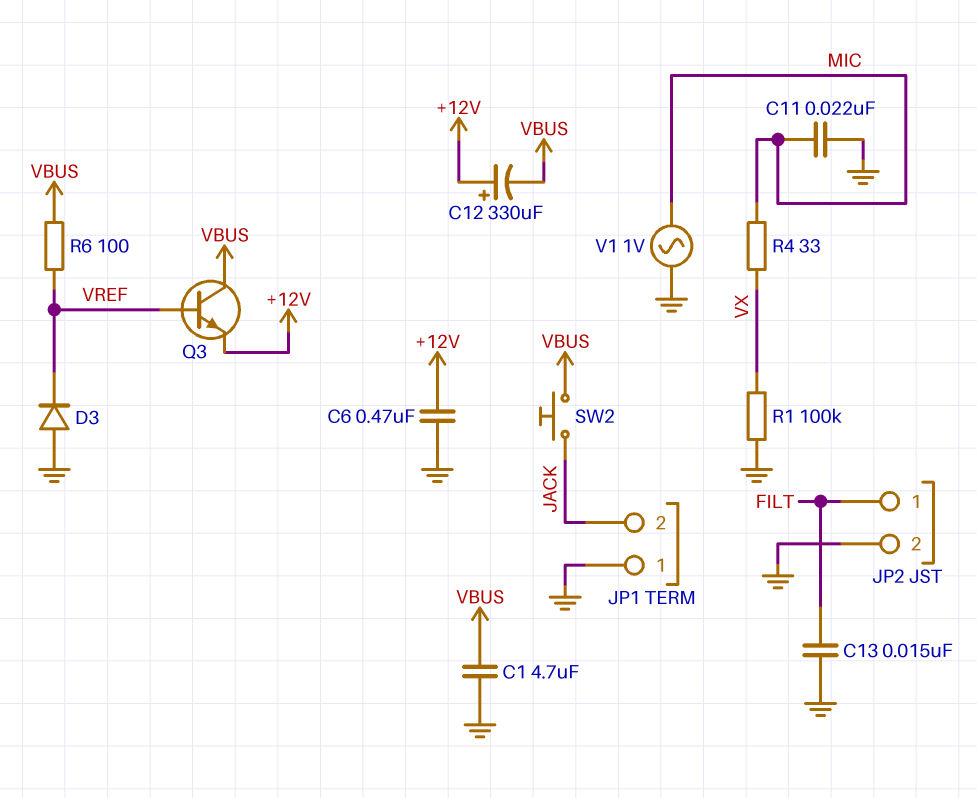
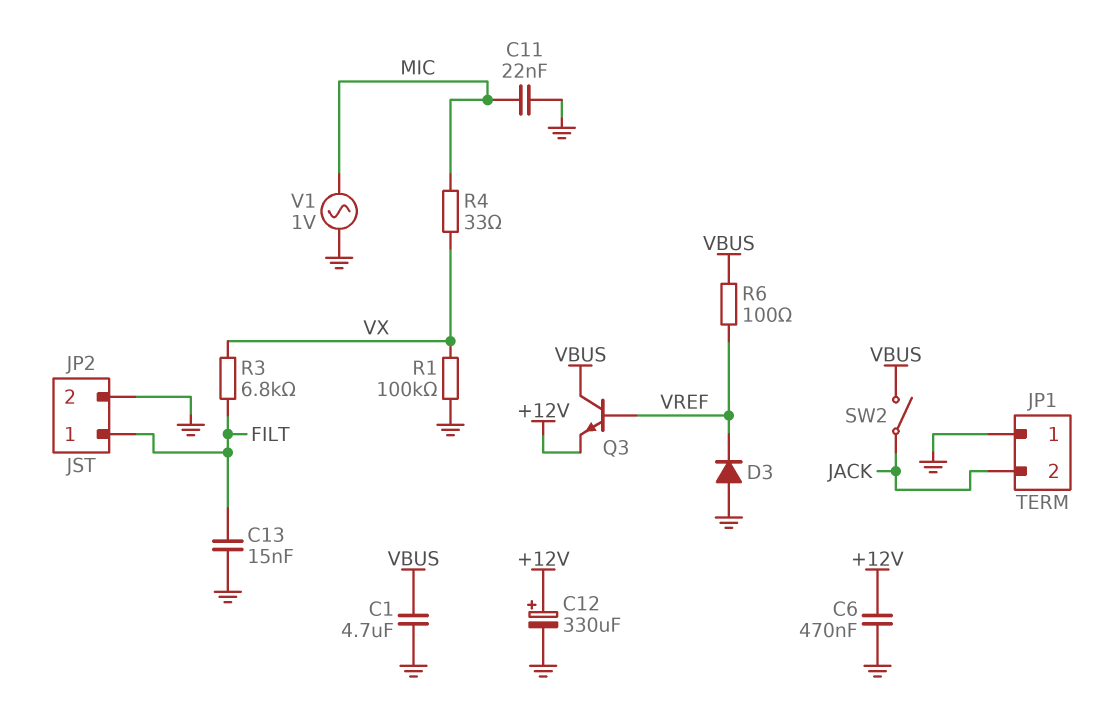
C12: 330uF (plus +12V, minus VBUS) -> 330uF (plus +12V, minus GND)
R3: none -> 6.8k (FILT, VX)
SW2: button (JACK, VBUS) -> switch (JACK, VBUS)

